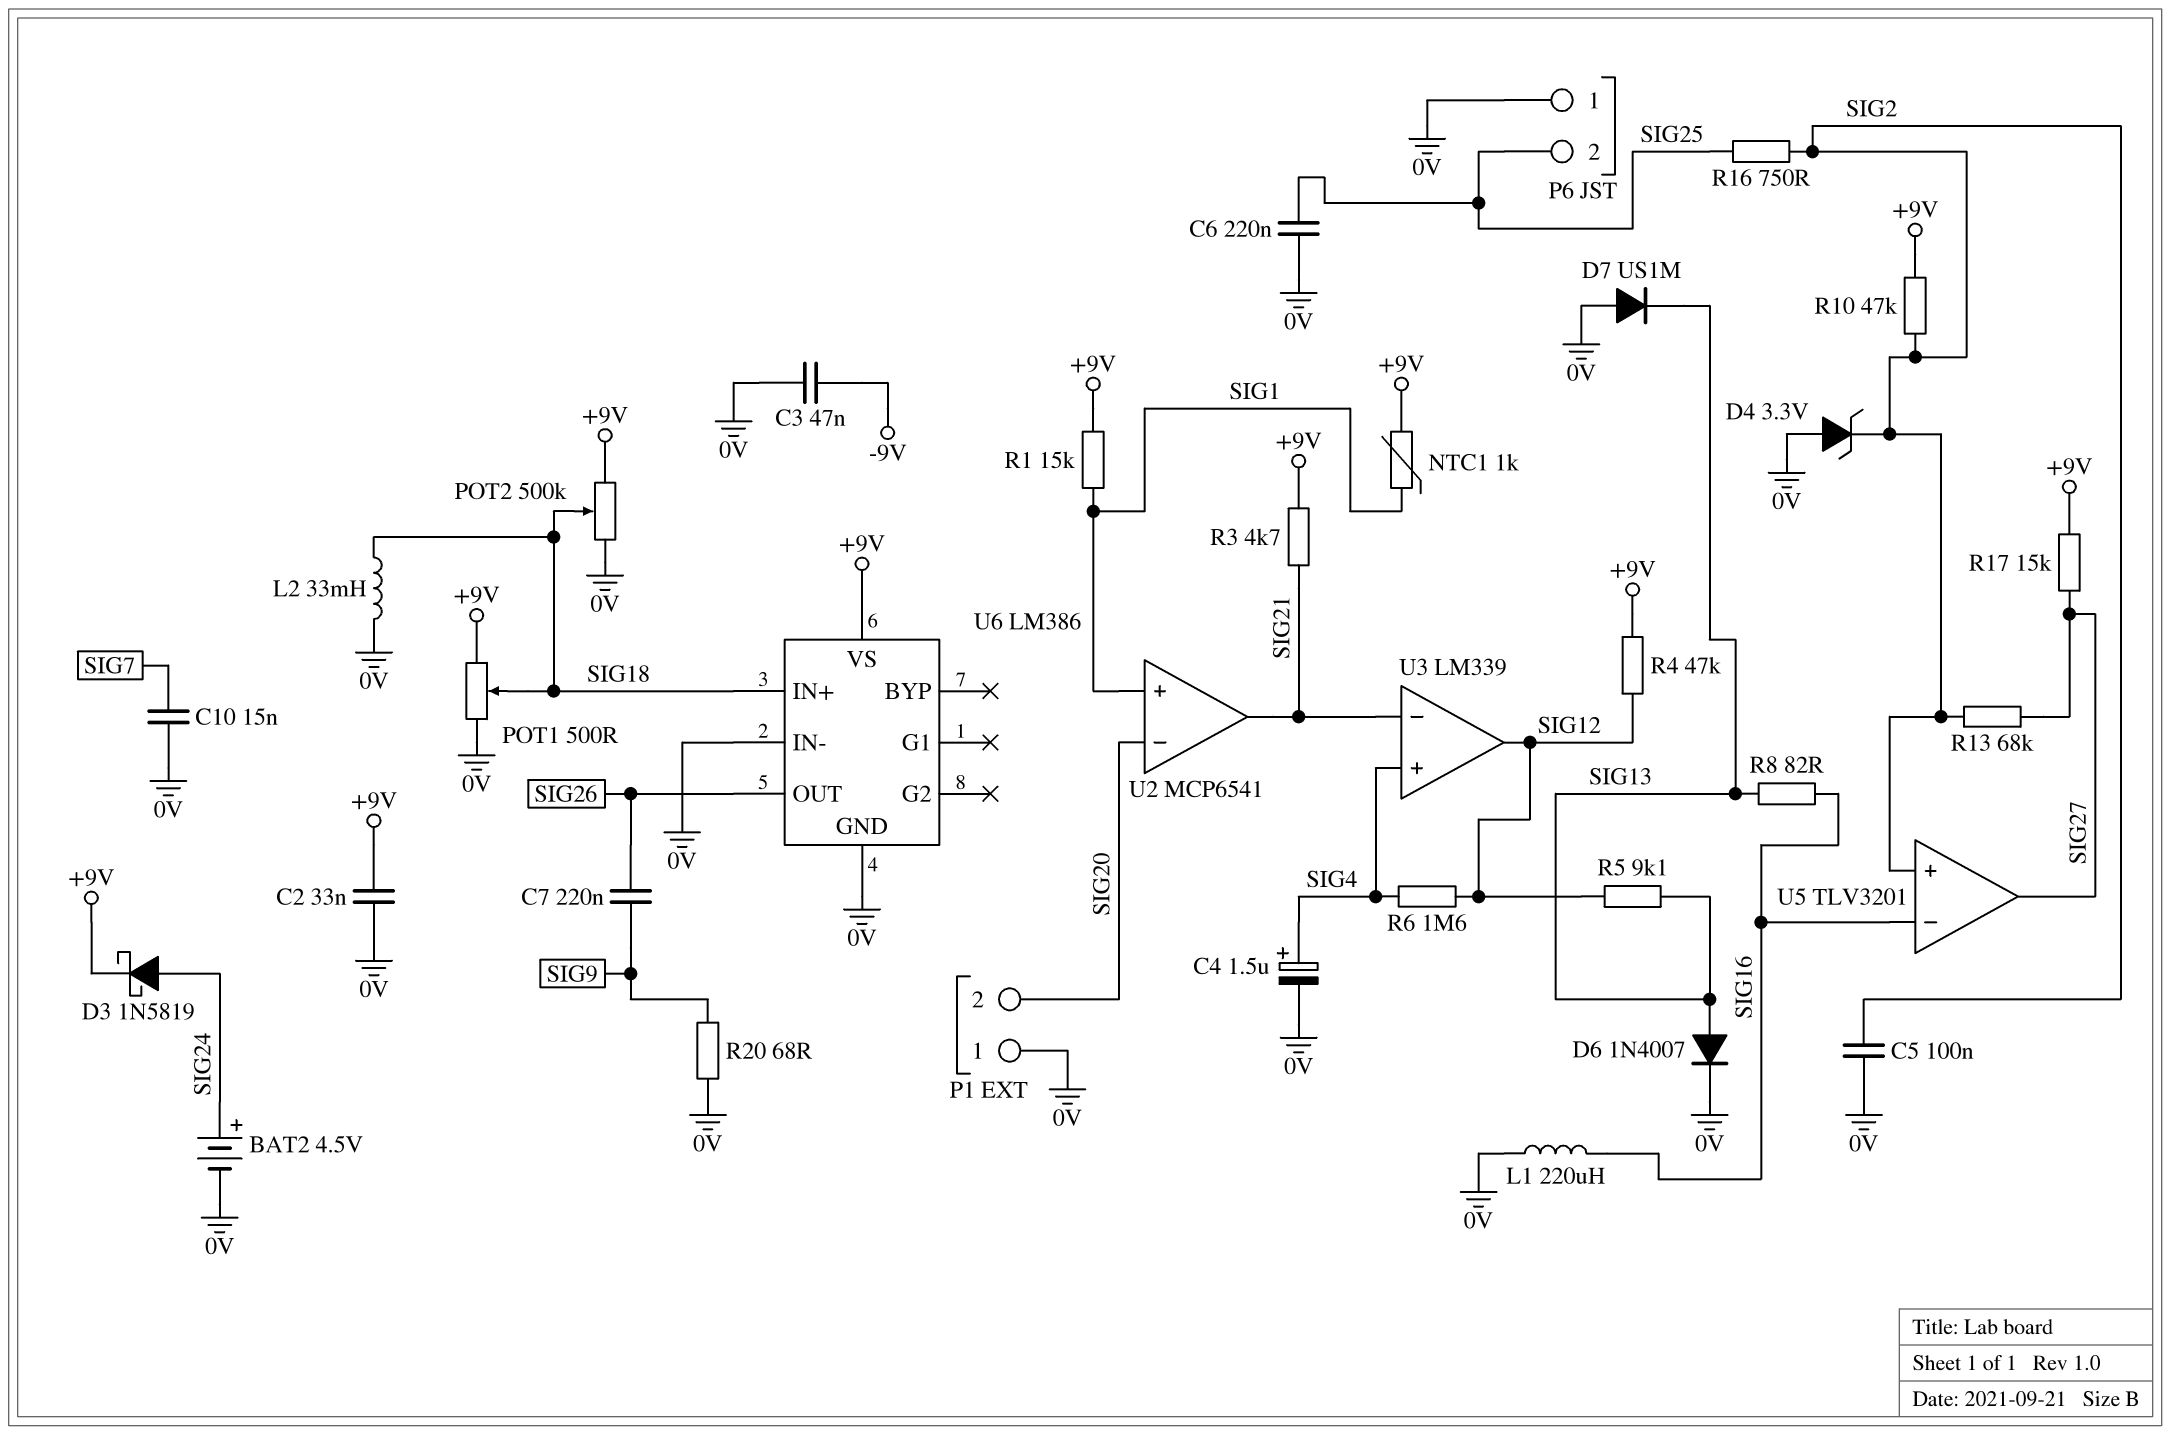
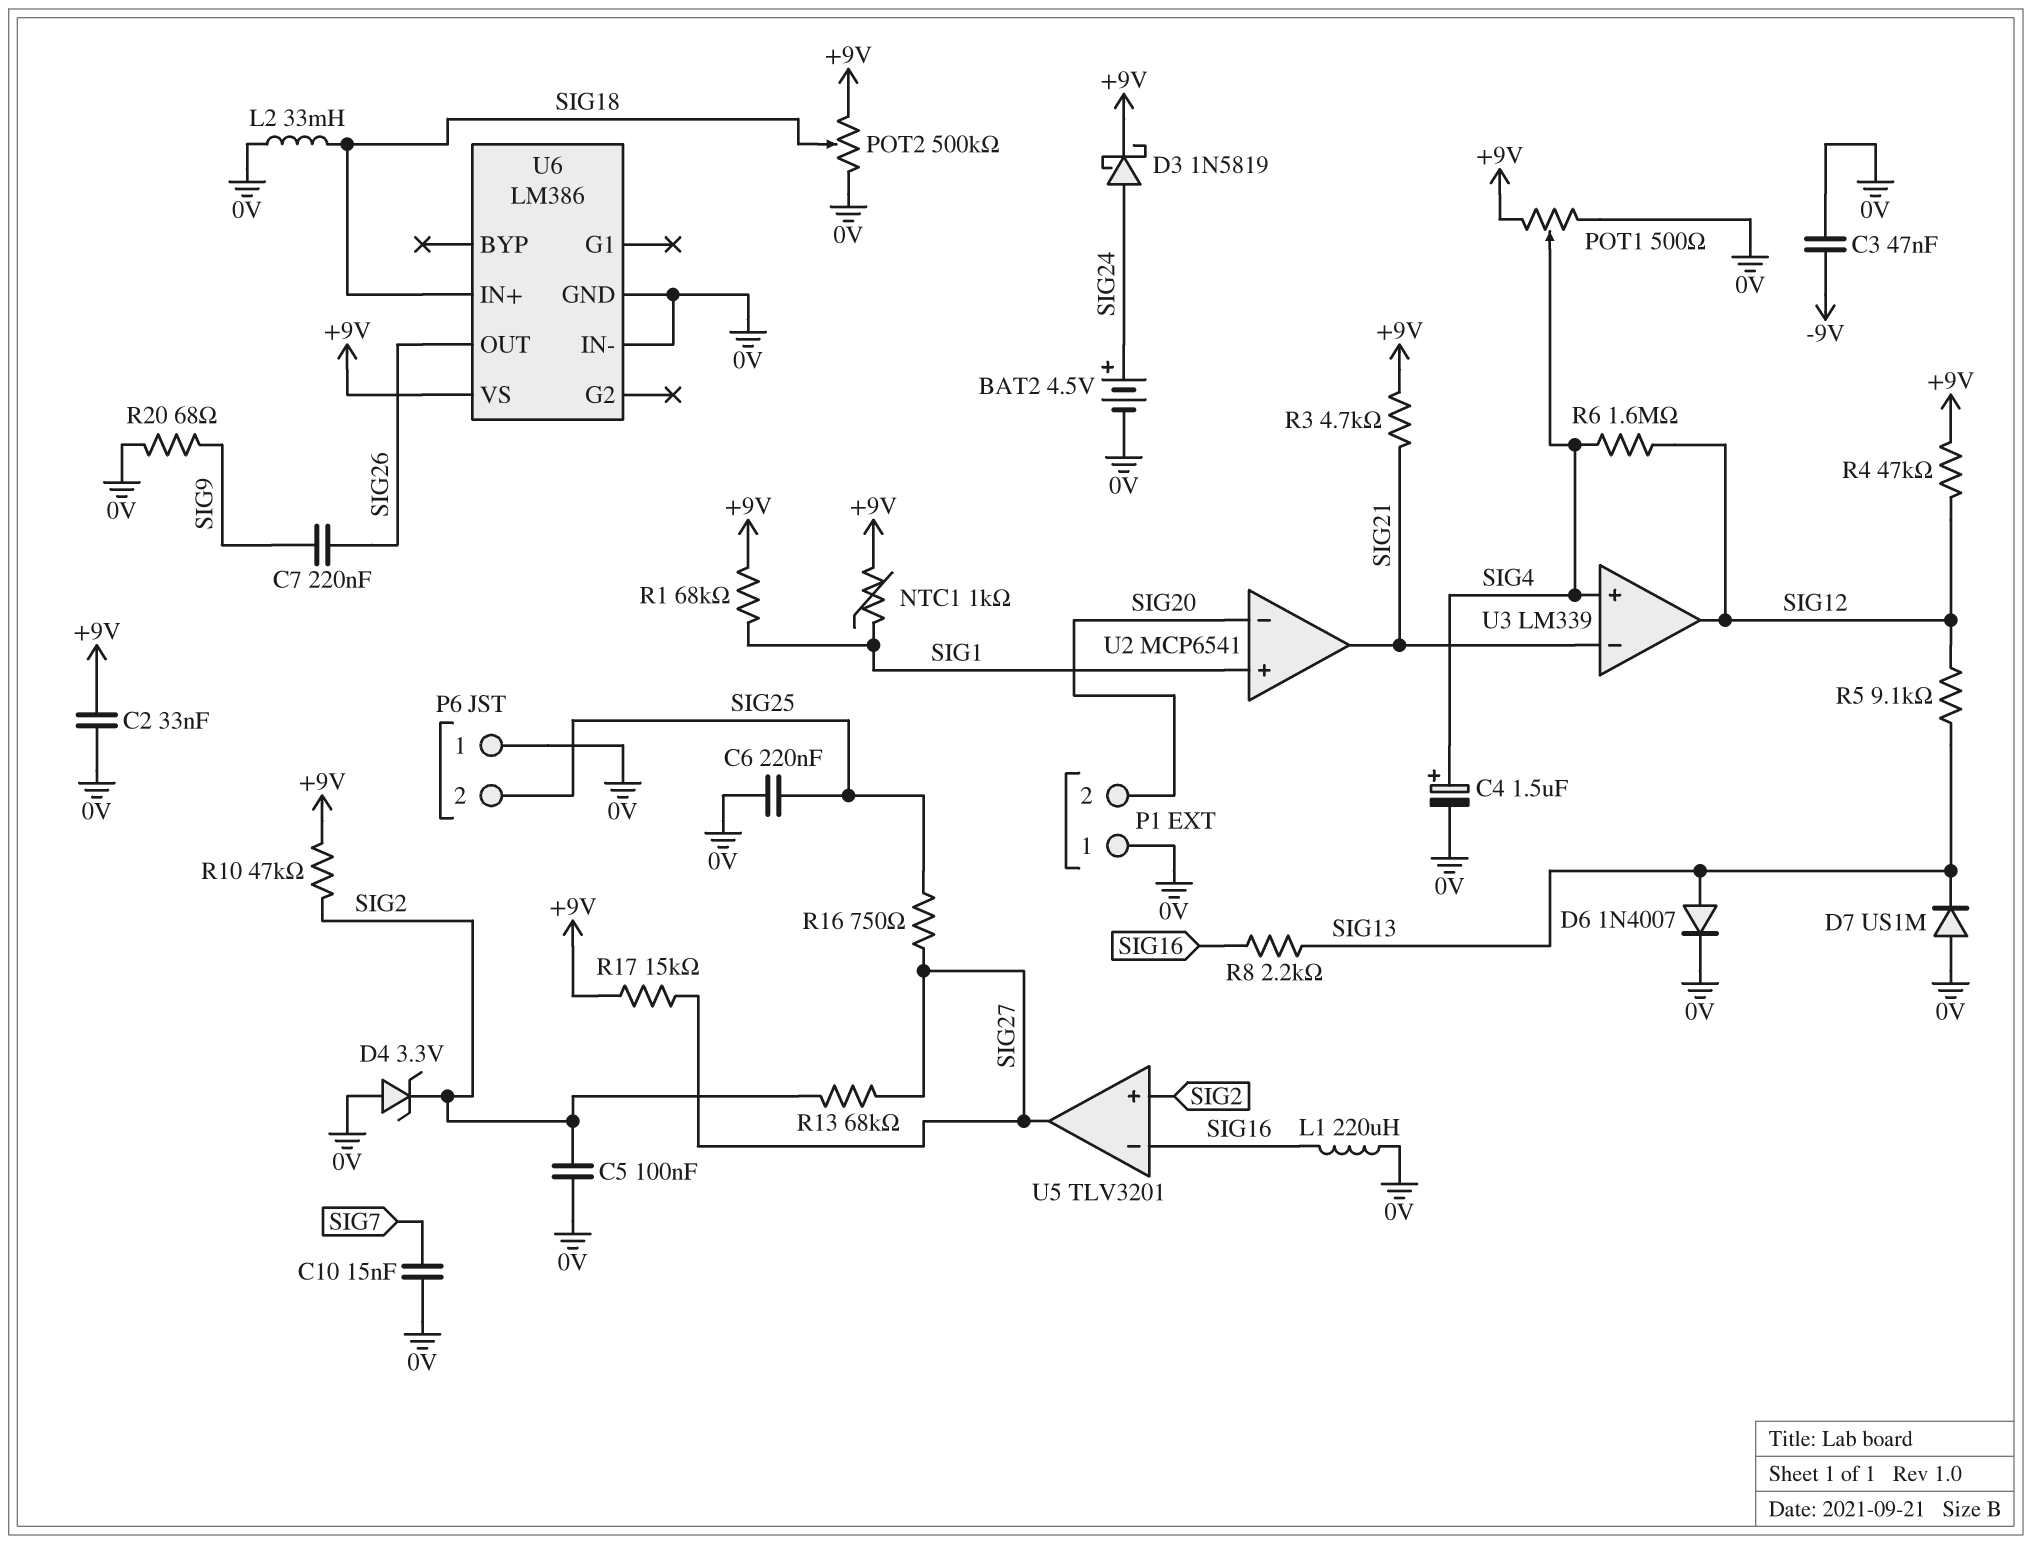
POT1: 500 (+9V, 0V, wiper SIG18) -> 500 (+9V, 0V, wiper SIG4)
R1: 15k (+9V, SIG1) -> 68k (+9V, SIG1)
R8: 82 (SIG13, SIG16) -> 2.2k (SIG13, SIG16)
R16: 750 (SIG2, SIG25) -> 750 (SIG25, SIG27)

